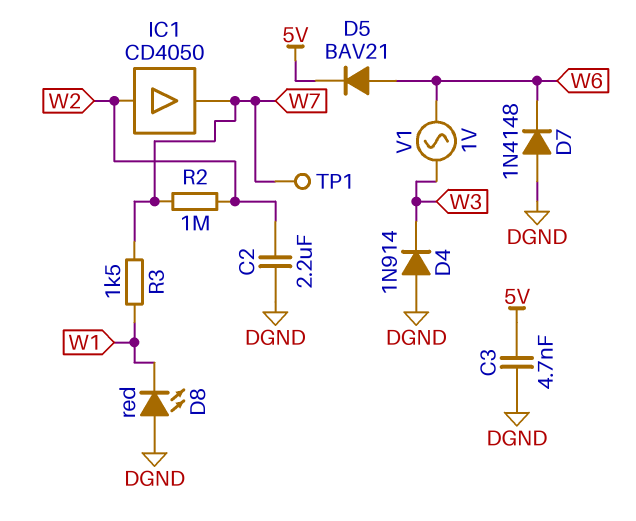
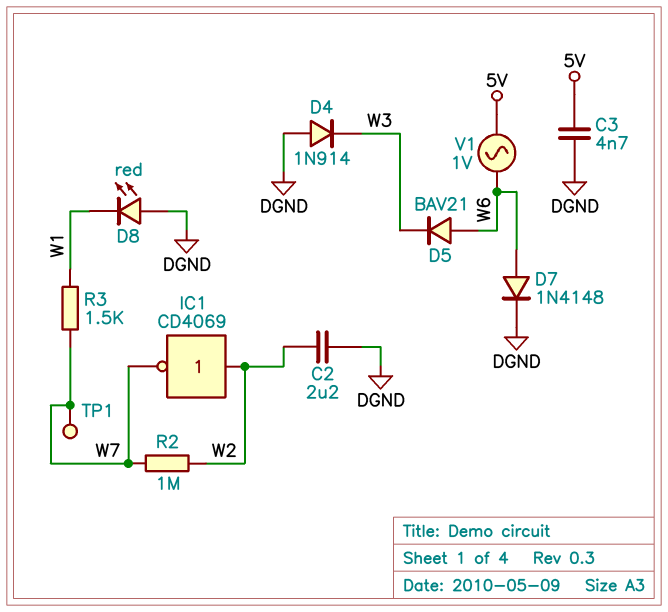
D5: diode BAV21 (A W6, K 5V) -> diode BAV21 (A W6, K W3)
D7: diode 1N4148 (A DGND, K W6) -> diode 1N4148 (A W6, K DGND)
IC1: buffer CD4050 (in W2, out W7) -> NOT CD4069 (in W2, out W7)
V1: AC 1V (W3, W6) -> AC 1V (5V, W6)

